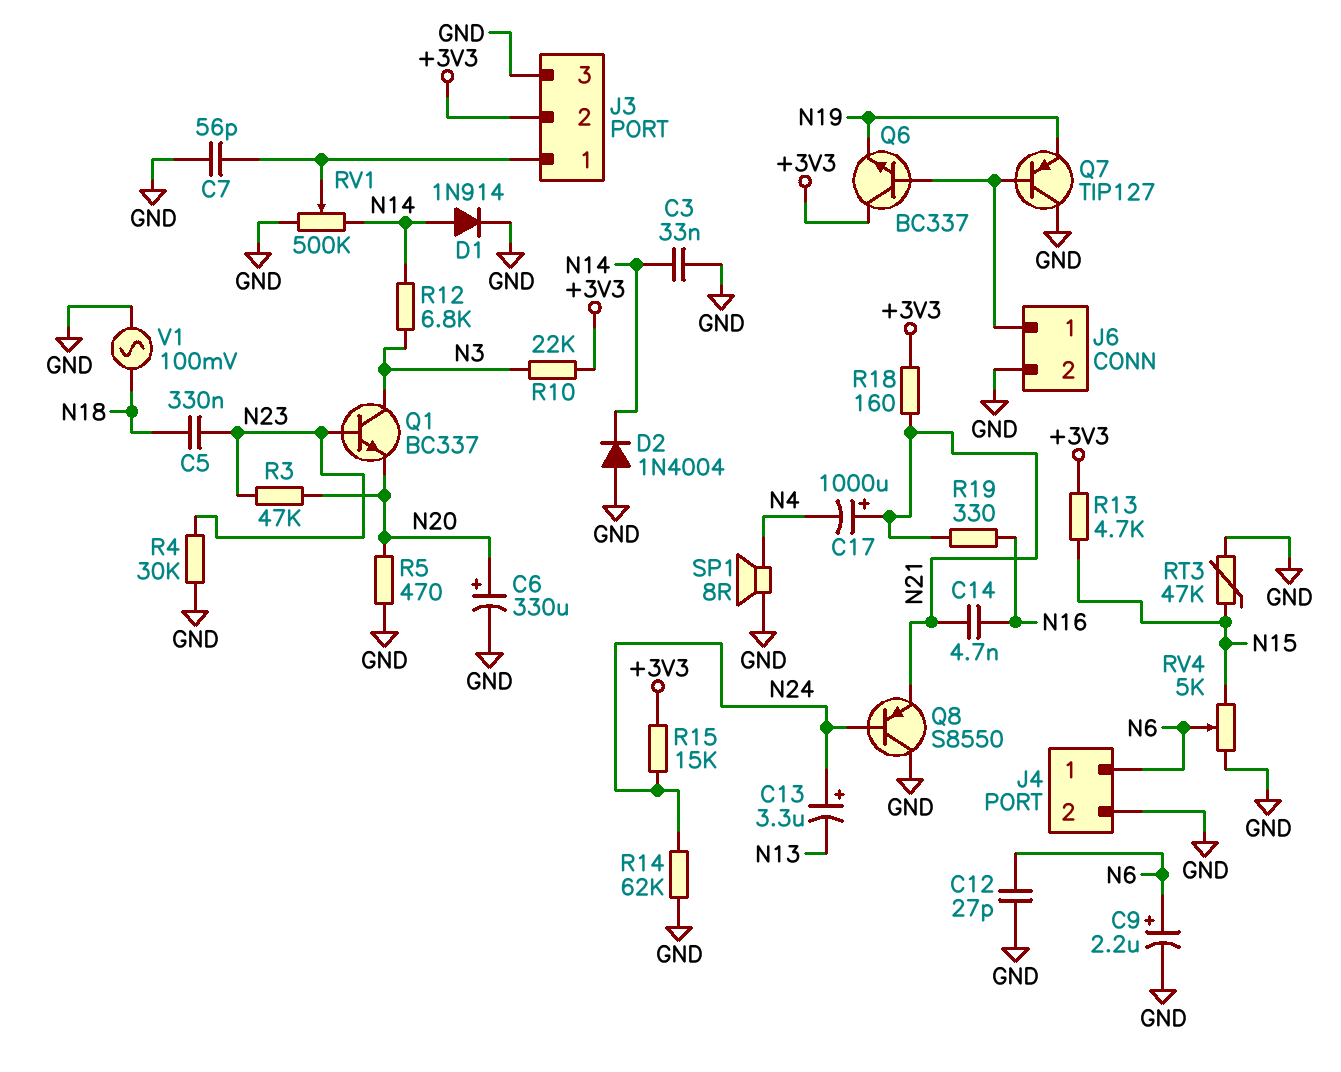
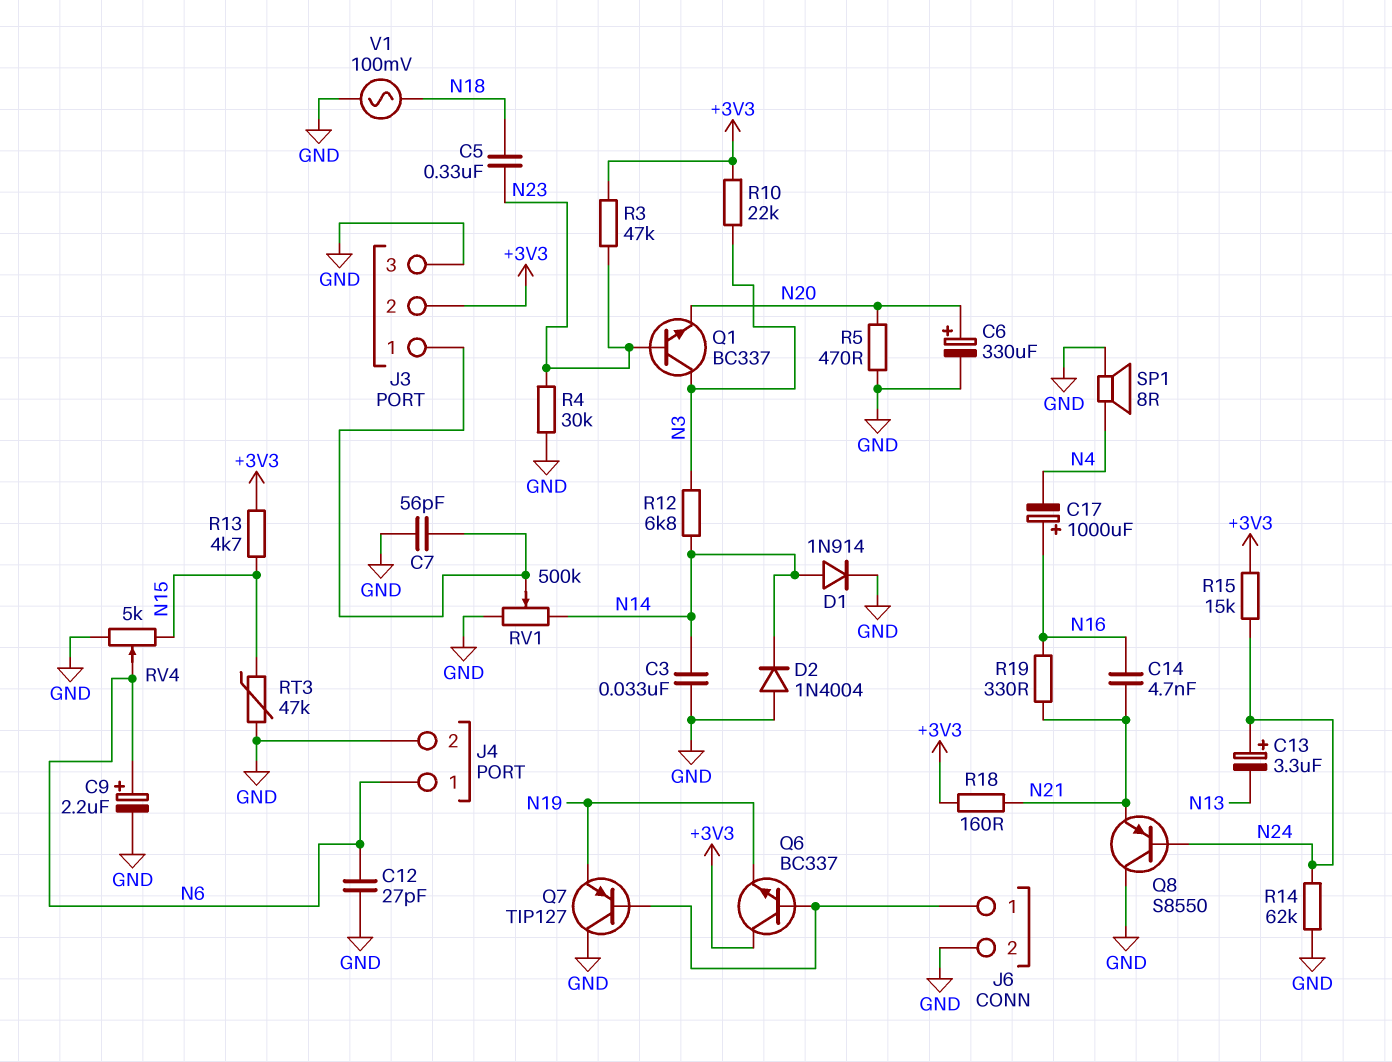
C17: 1000uF (plus N21, minus N4) -> 1000uF (plus N16, minus N4)
R3: 47k (N20, N23) -> 47k (+3V3, N23)

